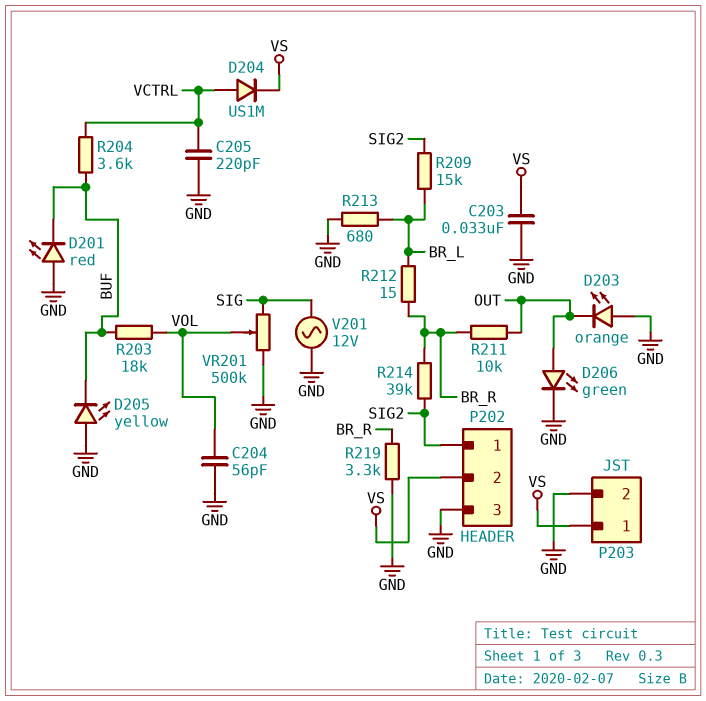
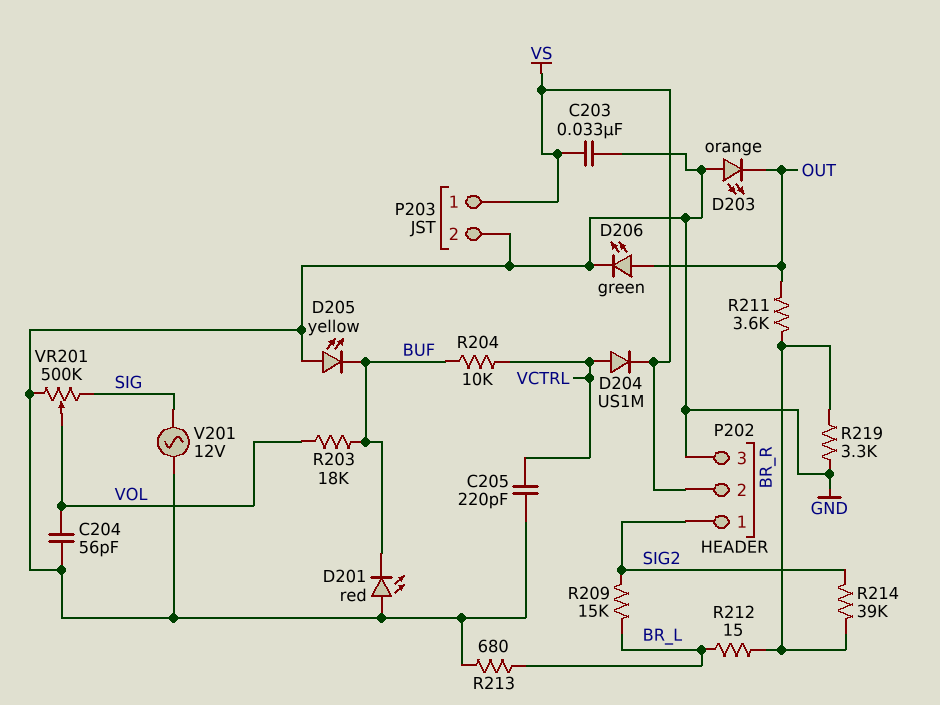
R204: 3.6k (BUF, VCTRL) -> 10k (BUF, VCTRL)
R211: 10k (BR_R, OUT) -> 3.6k (BR_R, OUT)

